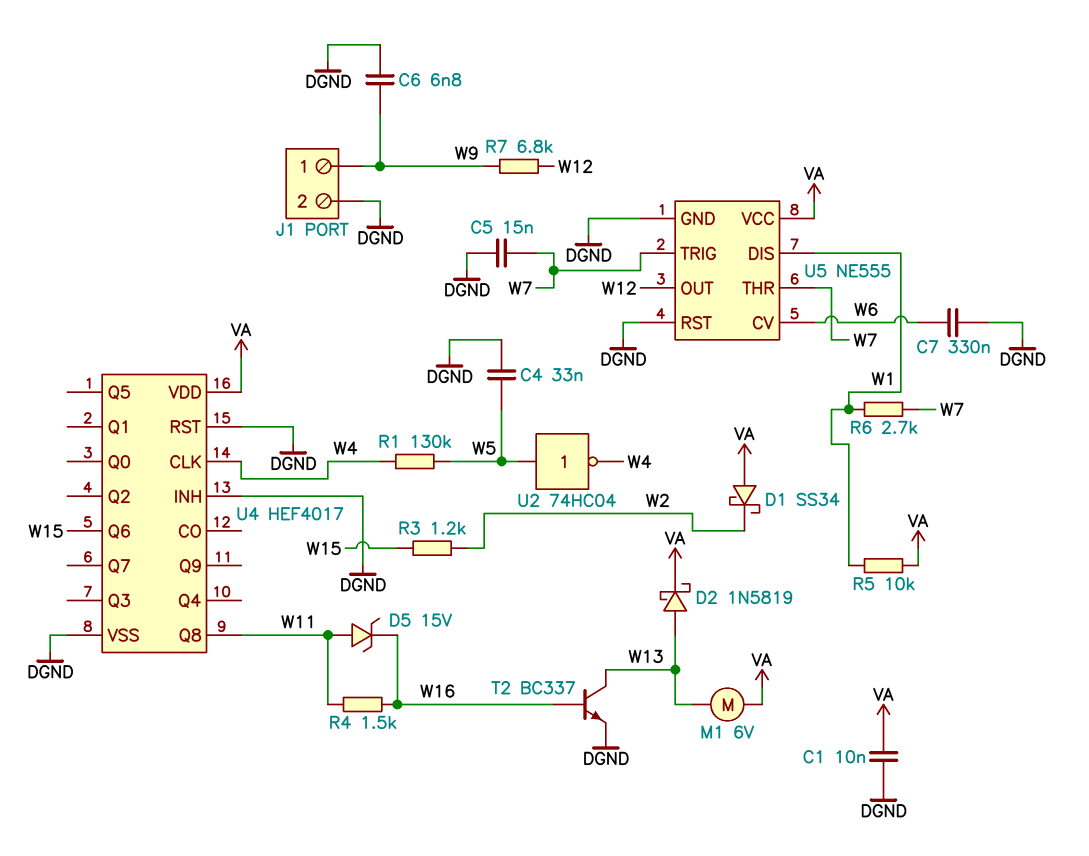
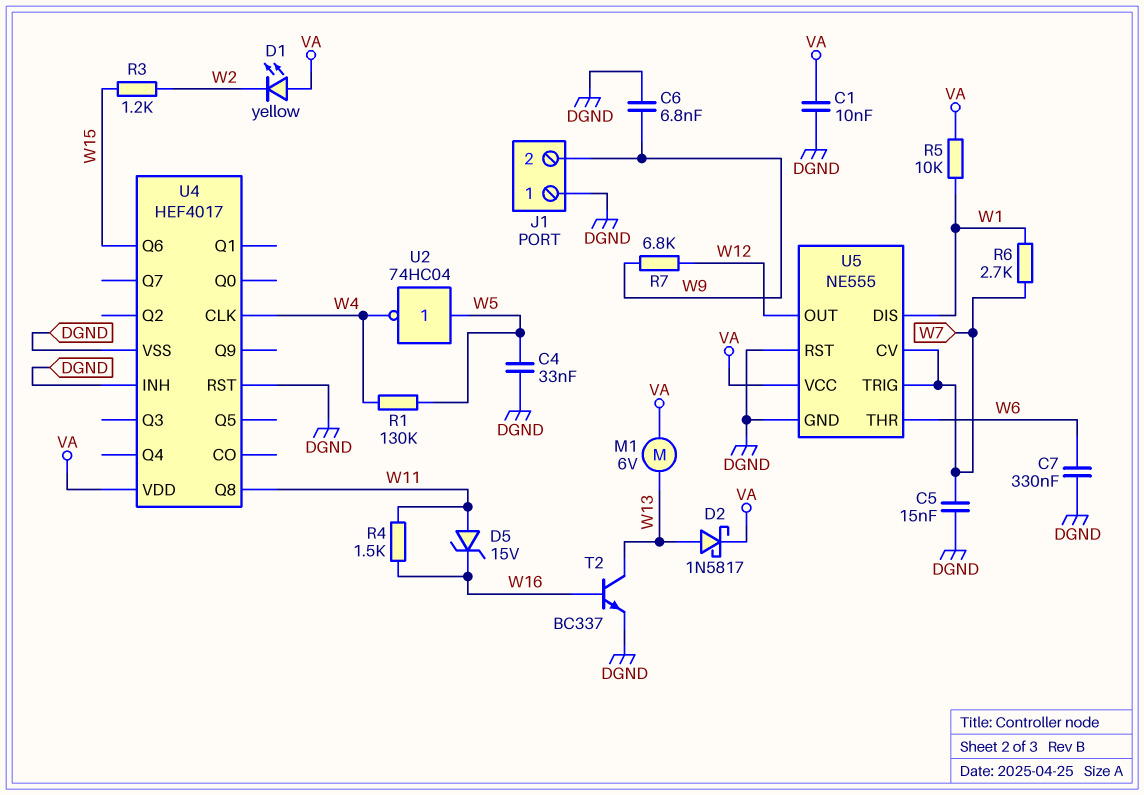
D1: schottky SS34 (A VA, K W2) -> LED yellow (A VA, K W2)
D2: schottky 1N5819 (A W13, K VA) -> schottky 1N5817 (A W13, K VA)
J1 pin 1: W9 -> DGND
J1 pin 2: DGND -> W9
U5 pin CV: W6 -> W7
U5 pin THR: W7 -> W6

